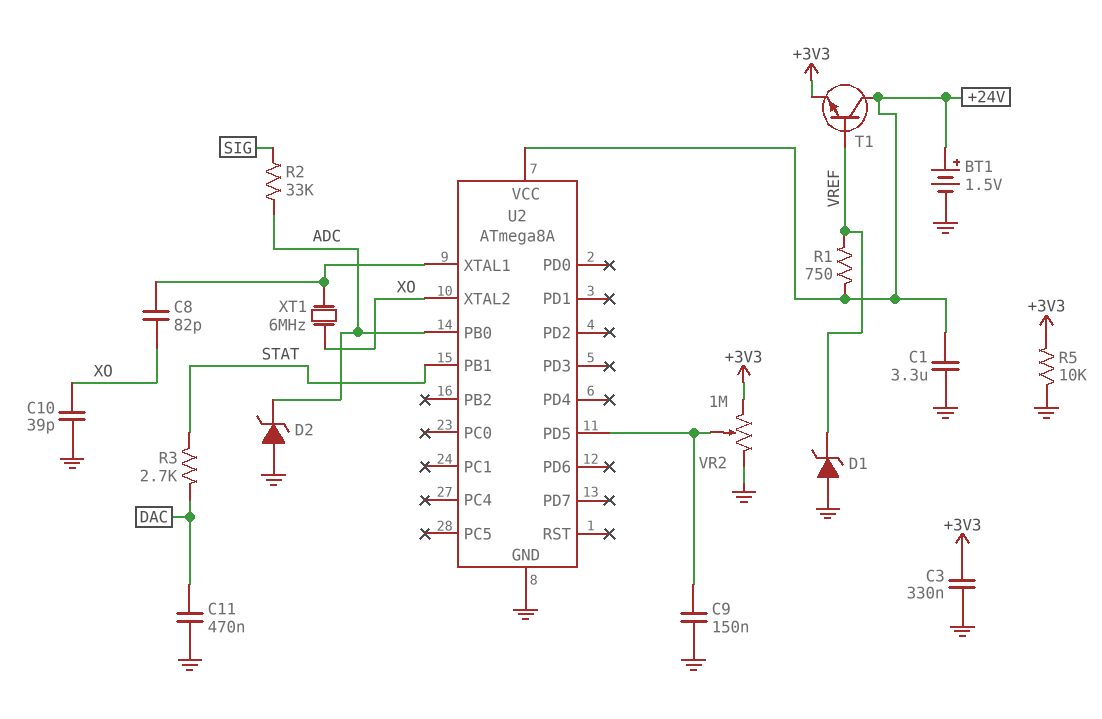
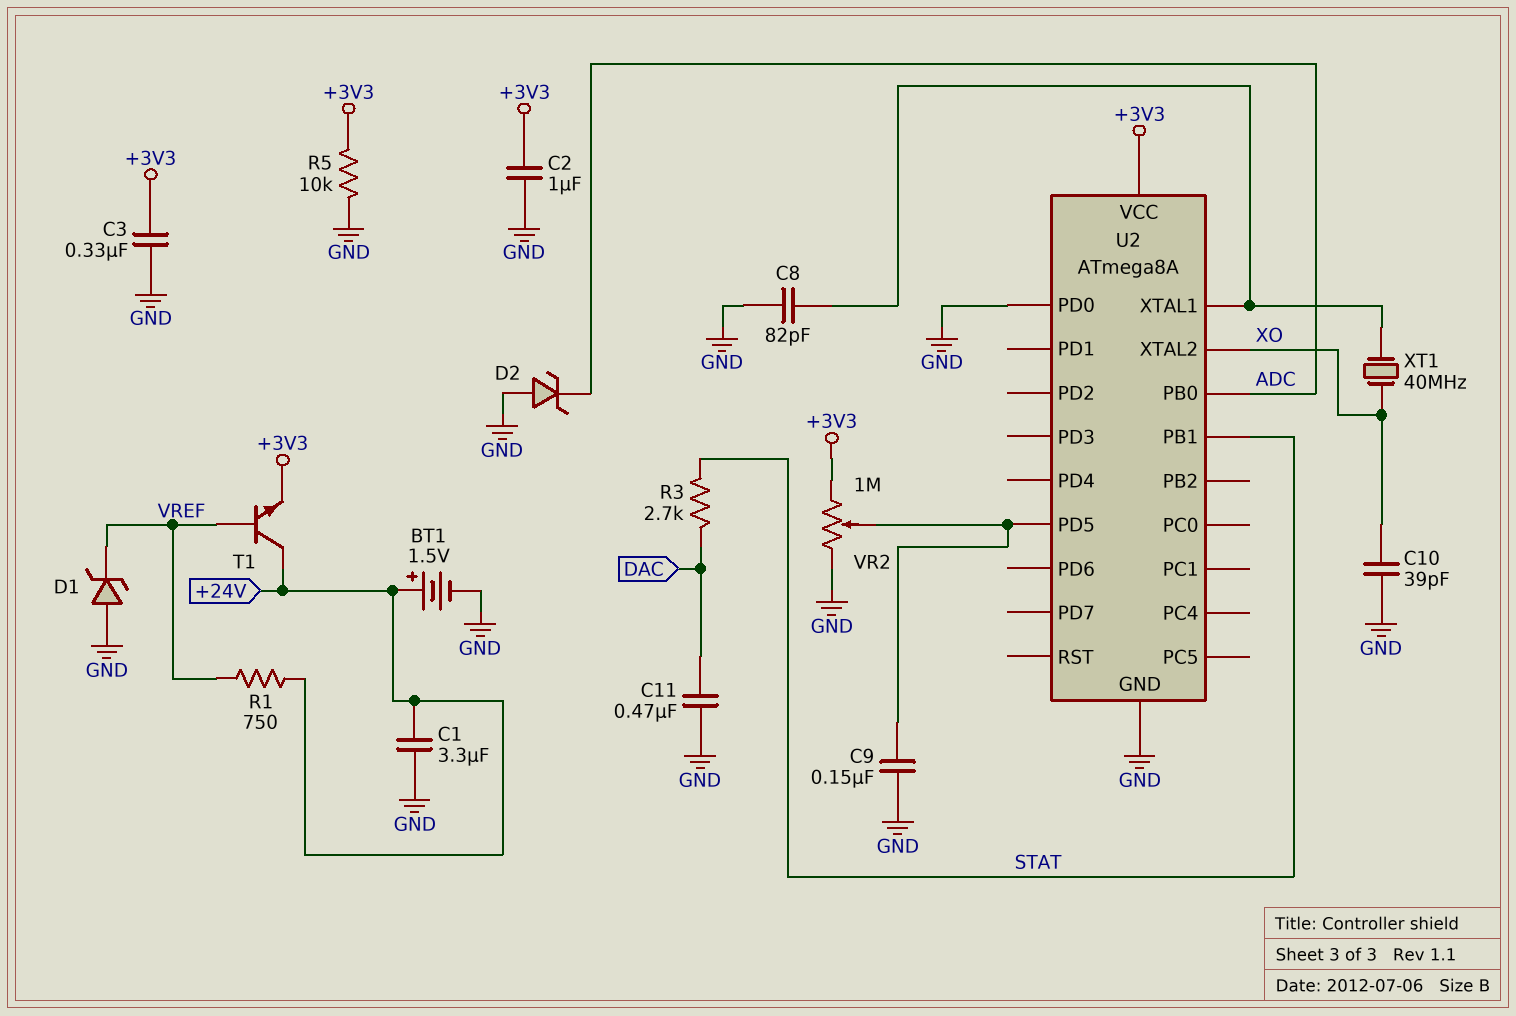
C2: none -> 1uF (+3V3, GND)
C8: 82pF (U2/XTAL1, XO) -> 82pF (GND, U2/XTAL1)
R2: 33k (ADC, SIG) -> none
U2 pin PD0: none -> GND
U2 pin VCC: +24V -> +3V3
XT1: 6MHz (U2/XTAL1, XO) -> 40MHz (U2/XTAL1, XO)

